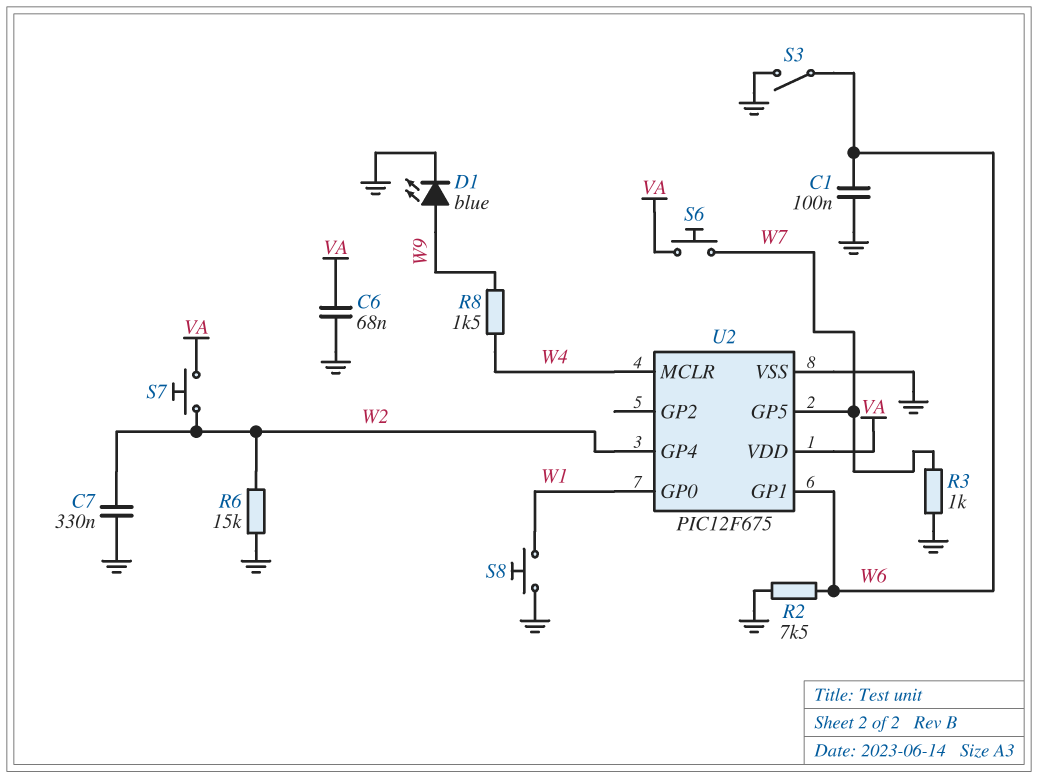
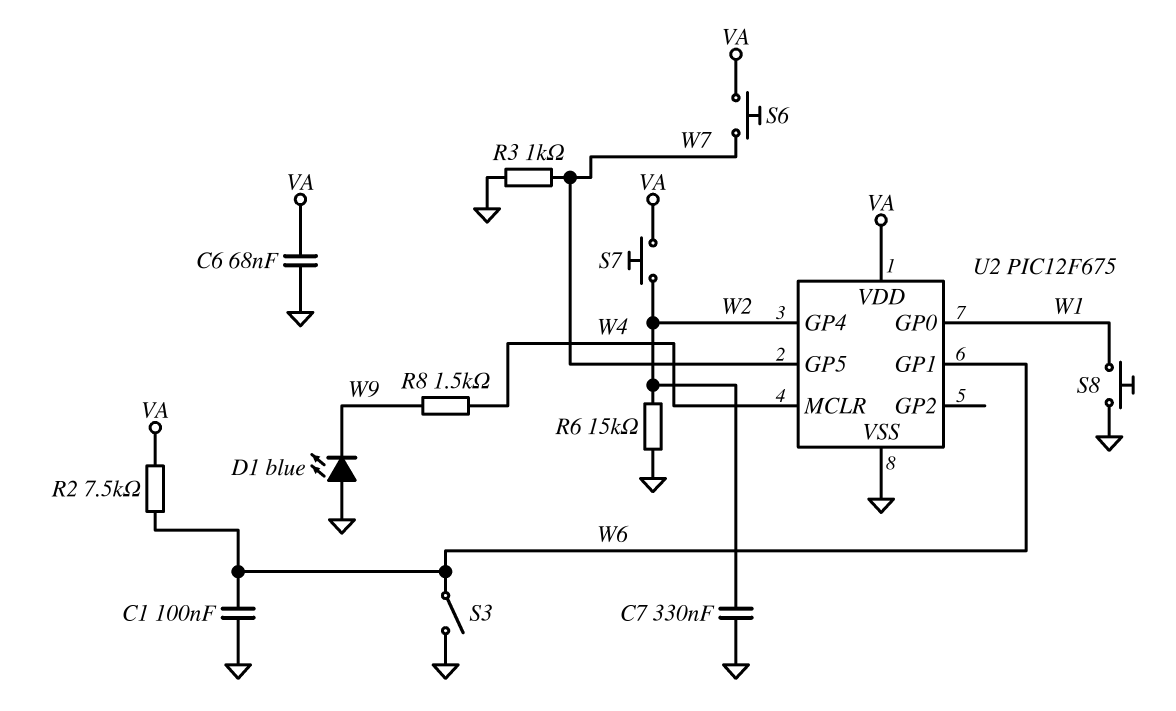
D1: LED blue (A W9, K GND) -> LED blue (A GND, K W9)
R2: 7.5k (GND, W6) -> 7.5k (VA, W6)

